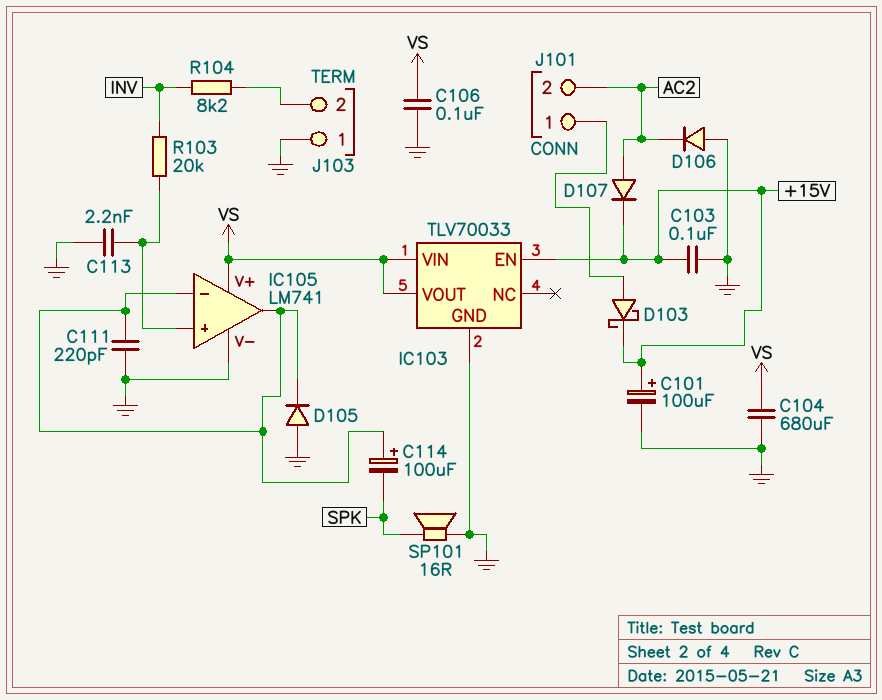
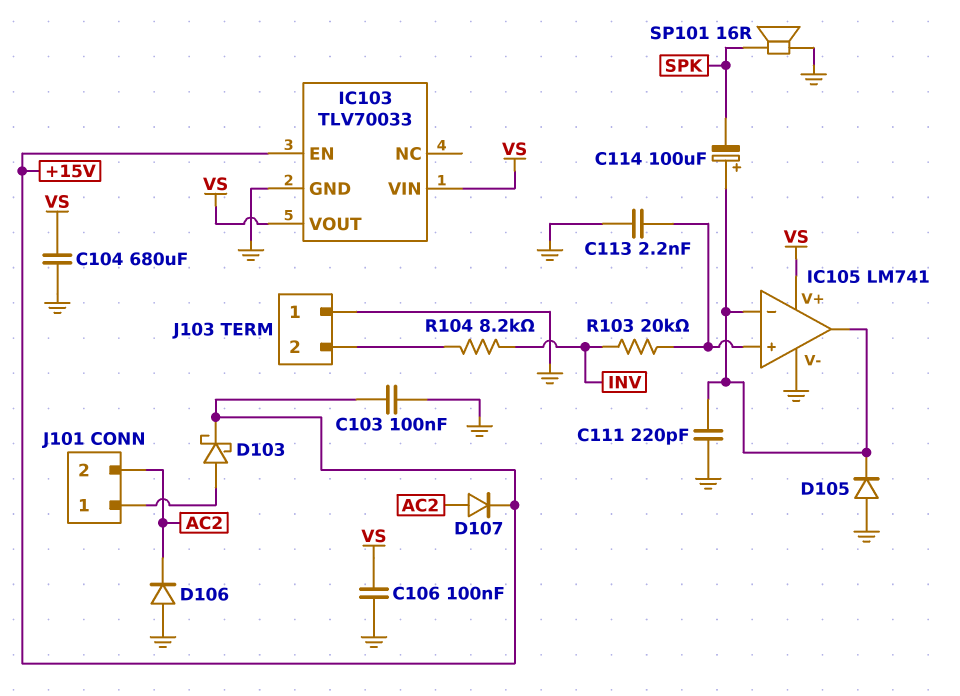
C101: 100uF (plus +15V, minus GND) -> none

